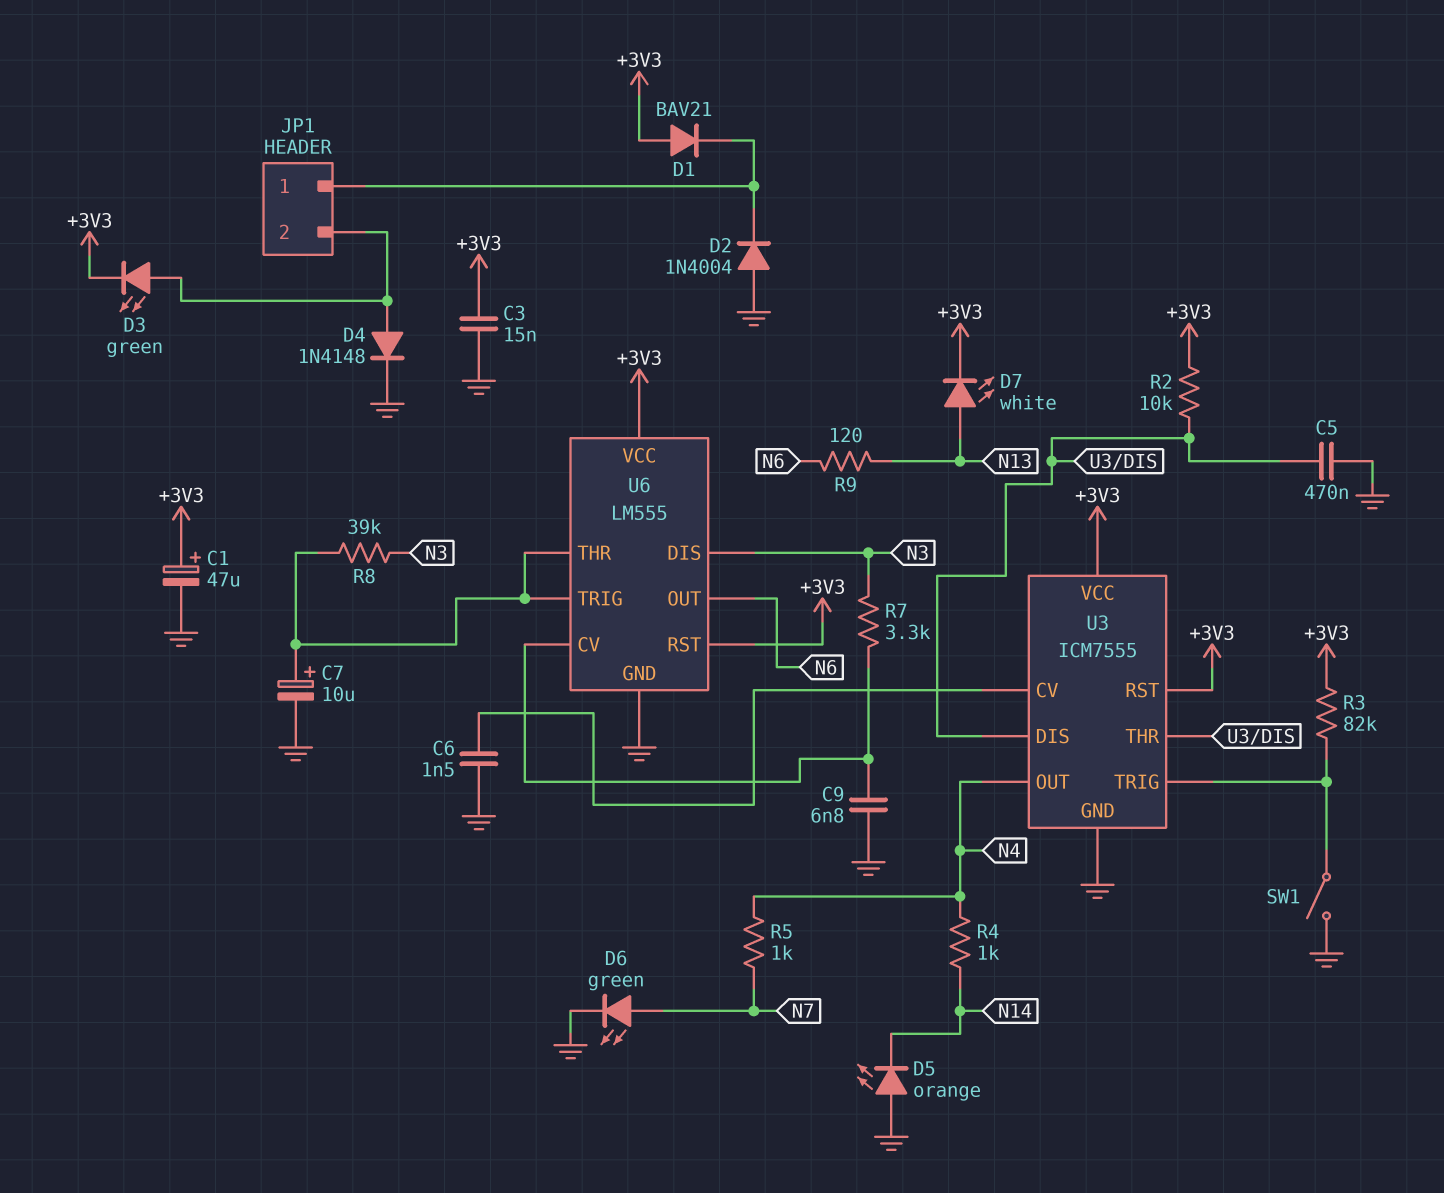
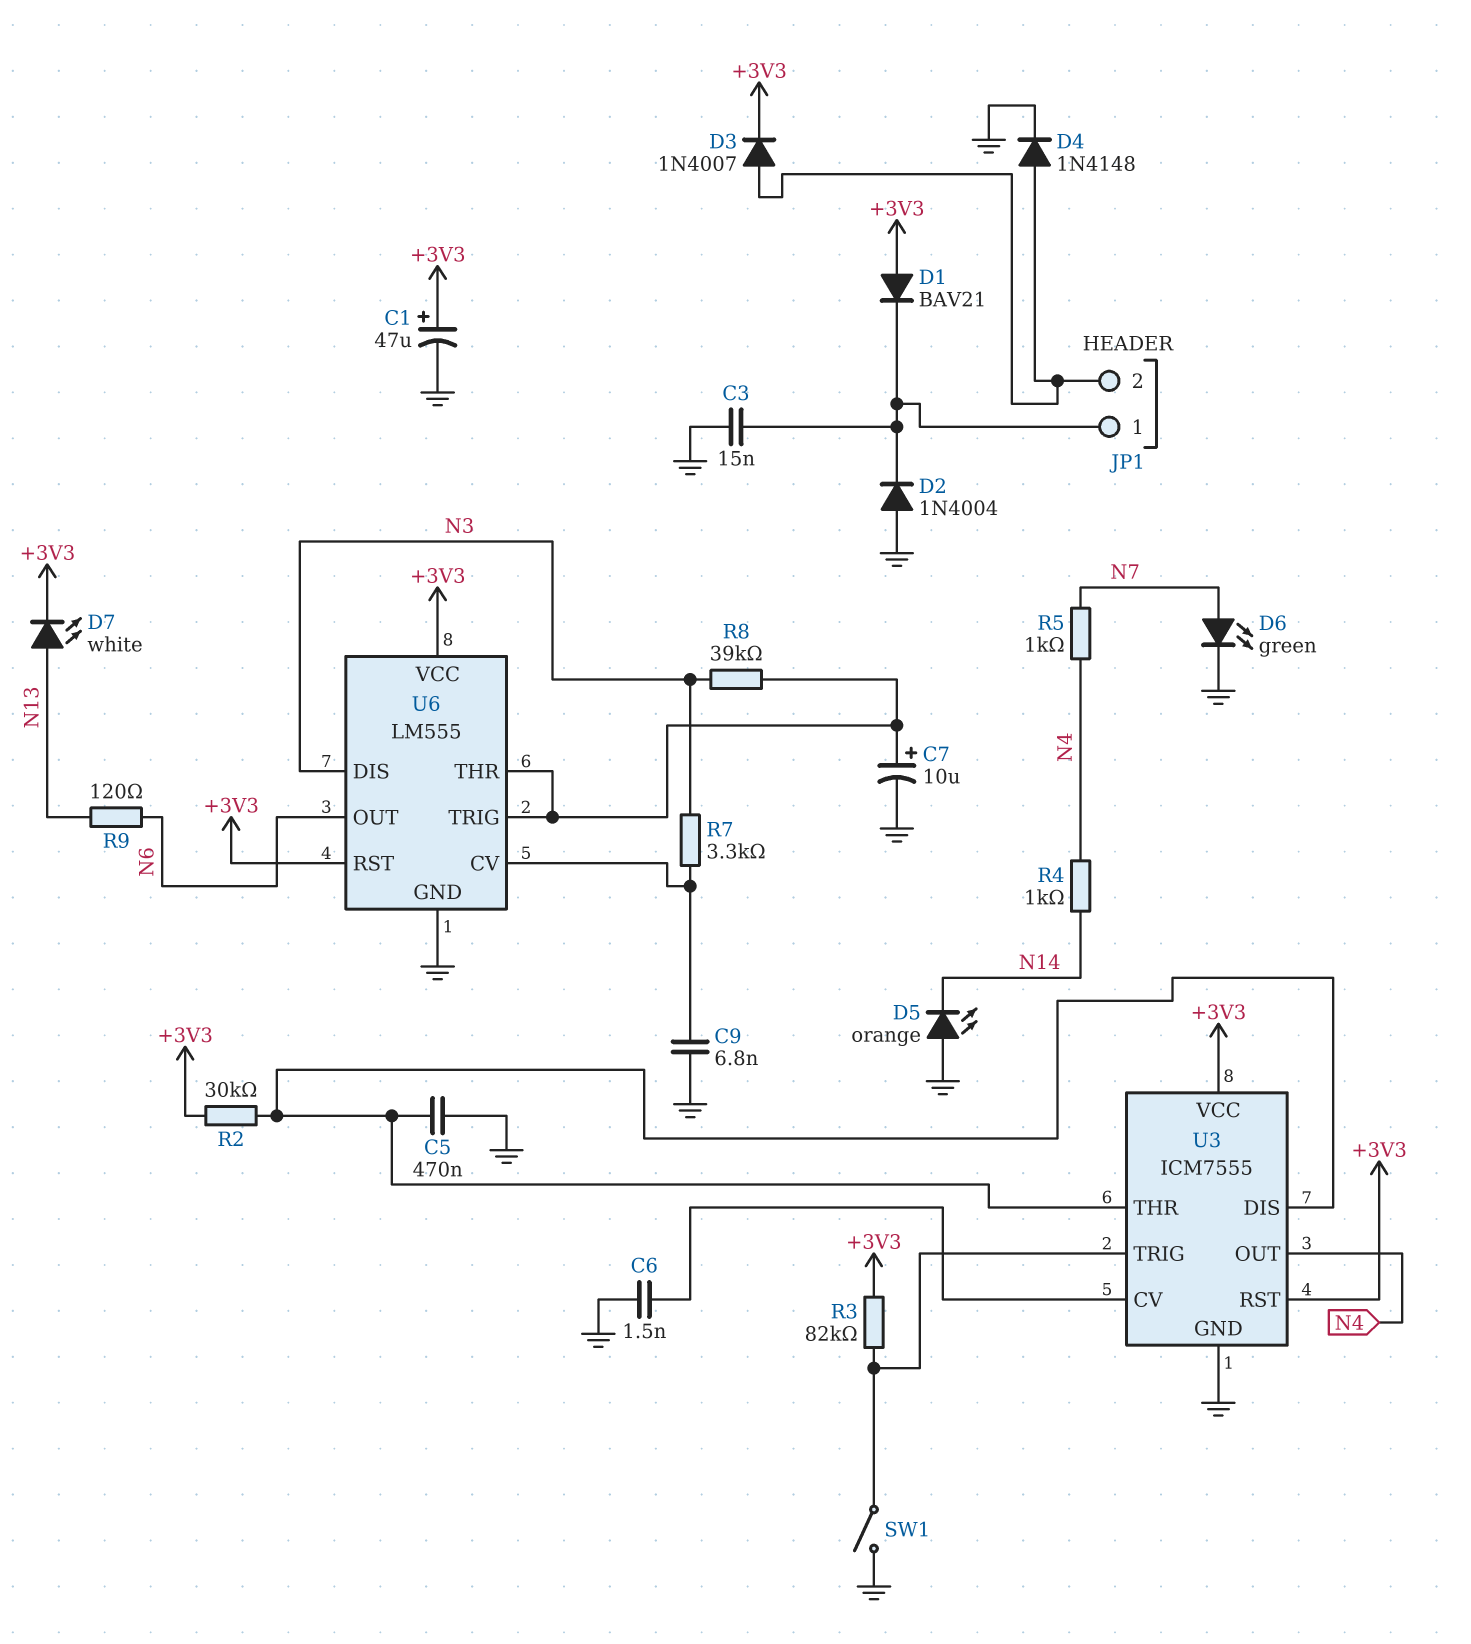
C3: 15nF (+3V3, GND) -> 15nF (GND, JP1/1)
D3: LED green (A JP1/2, K +3V3) -> diode 1N4007 (A JP1/2, K +3V3)
R2: 10k (+3V3, U3/DIS) -> 30k (+3V3, U3/DIS)

